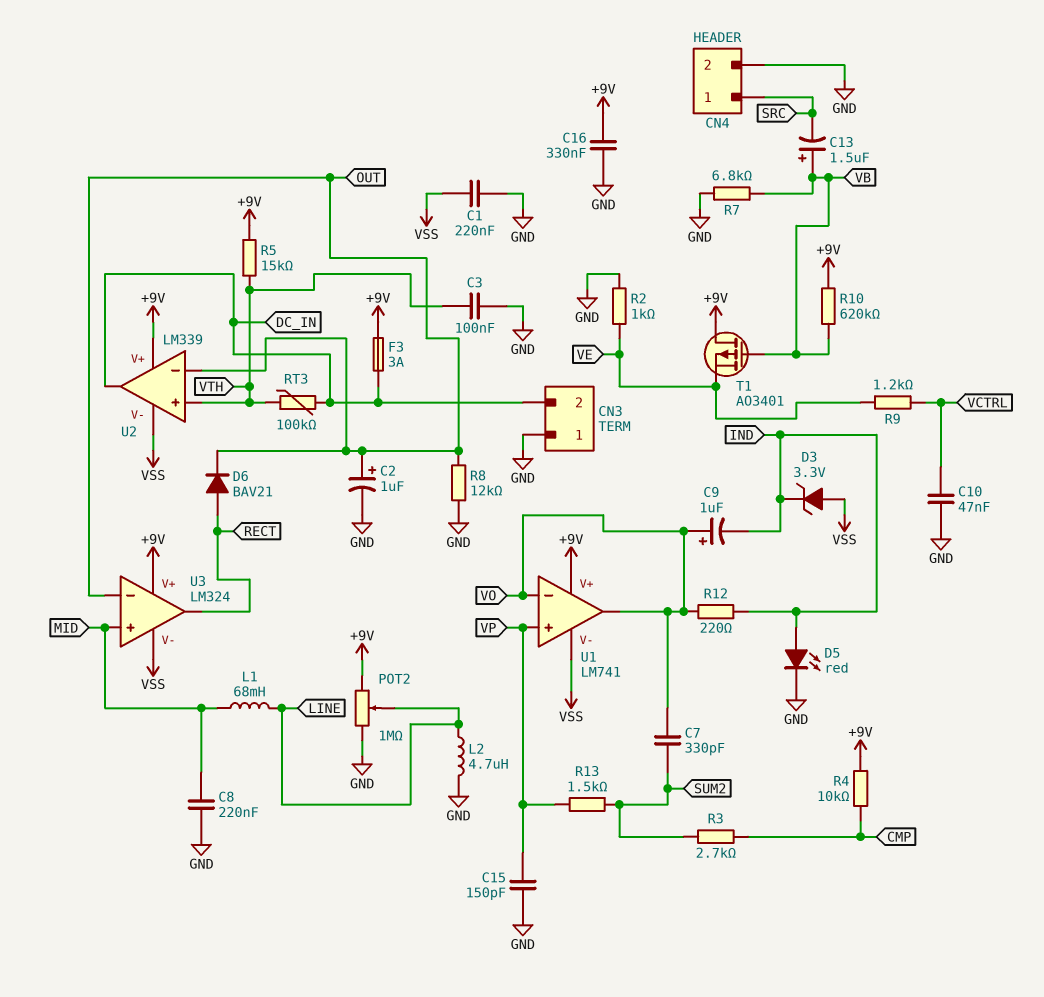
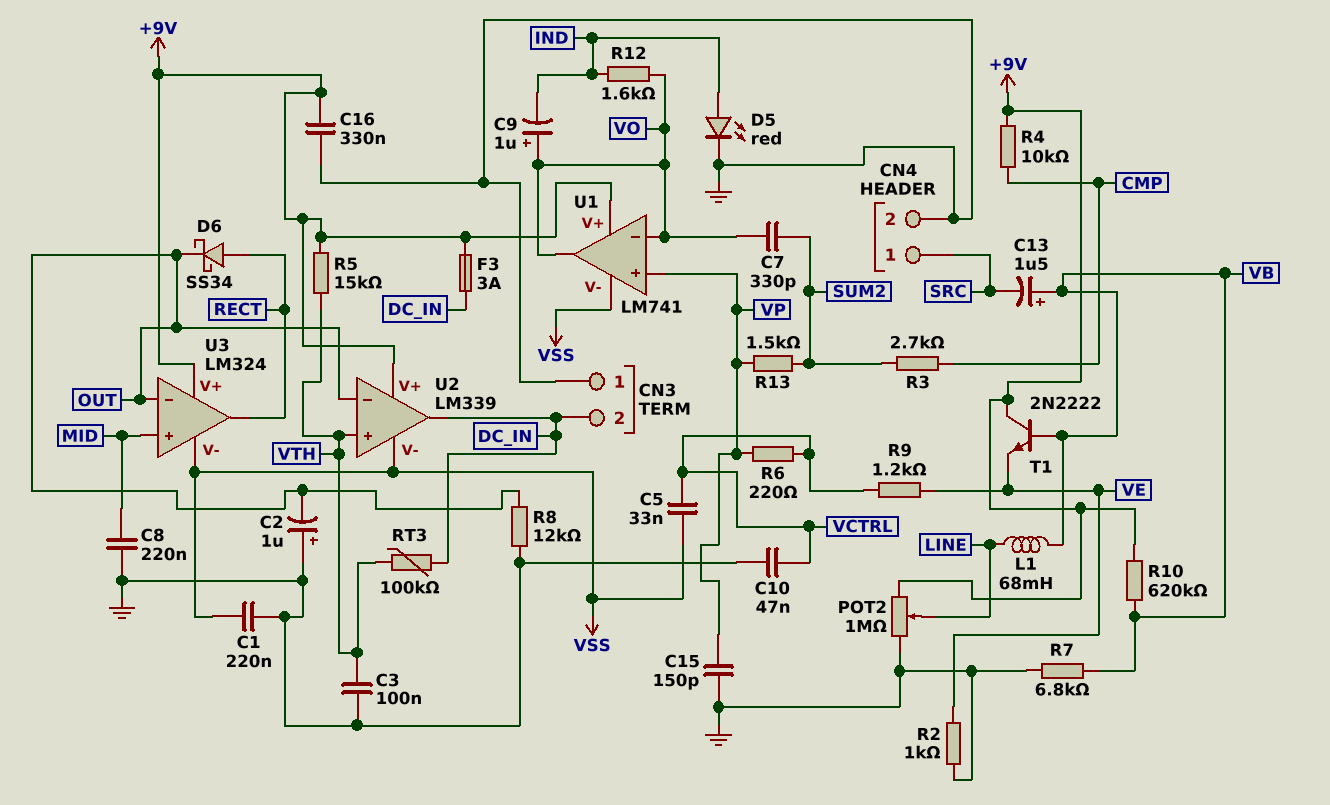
C2: 1uF (plus OUT, minus GND) -> 1uF (plus GND, minus OUT)
C5: none -> 33nF (VCTRL, VSS)
D3: zener 3.3V (A VSS, K IND) -> none
D6: diode BAV21 (A RECT, K OUT) -> schottky SS34 (A RECT, K OUT)
L1: 68mH (LINE, MID) -> 68mH (LINE, VB)
L2: 4.7uH (GND, LINE) -> none
R6: none -> 220 (VCTRL, VP)
R12: 220 (IND, VO) -> 1.6k (IND, VO)
T1: PMOS AO3401 (G VB, D +9V, S VE) -> NPN 2N2222 (B VB, C +9V, E VE)

